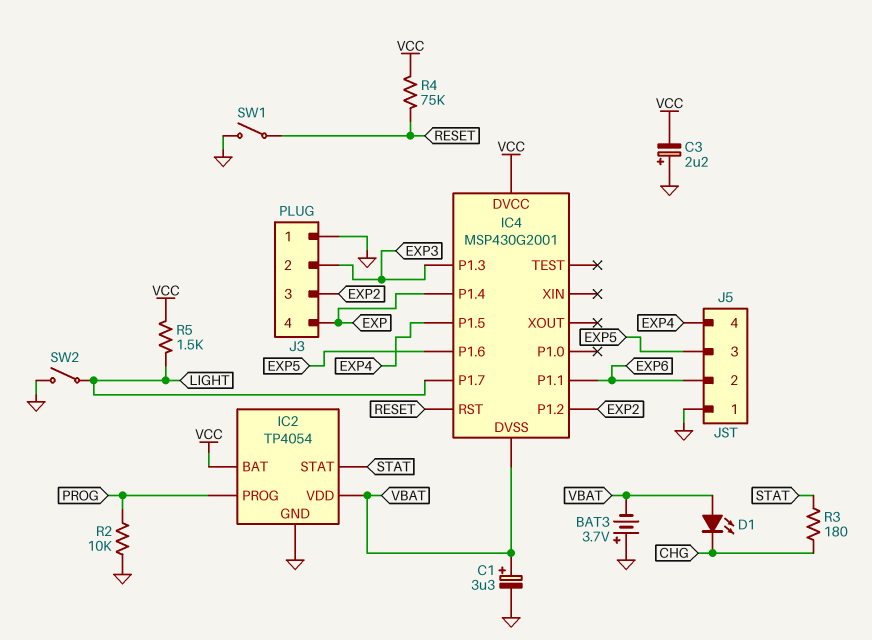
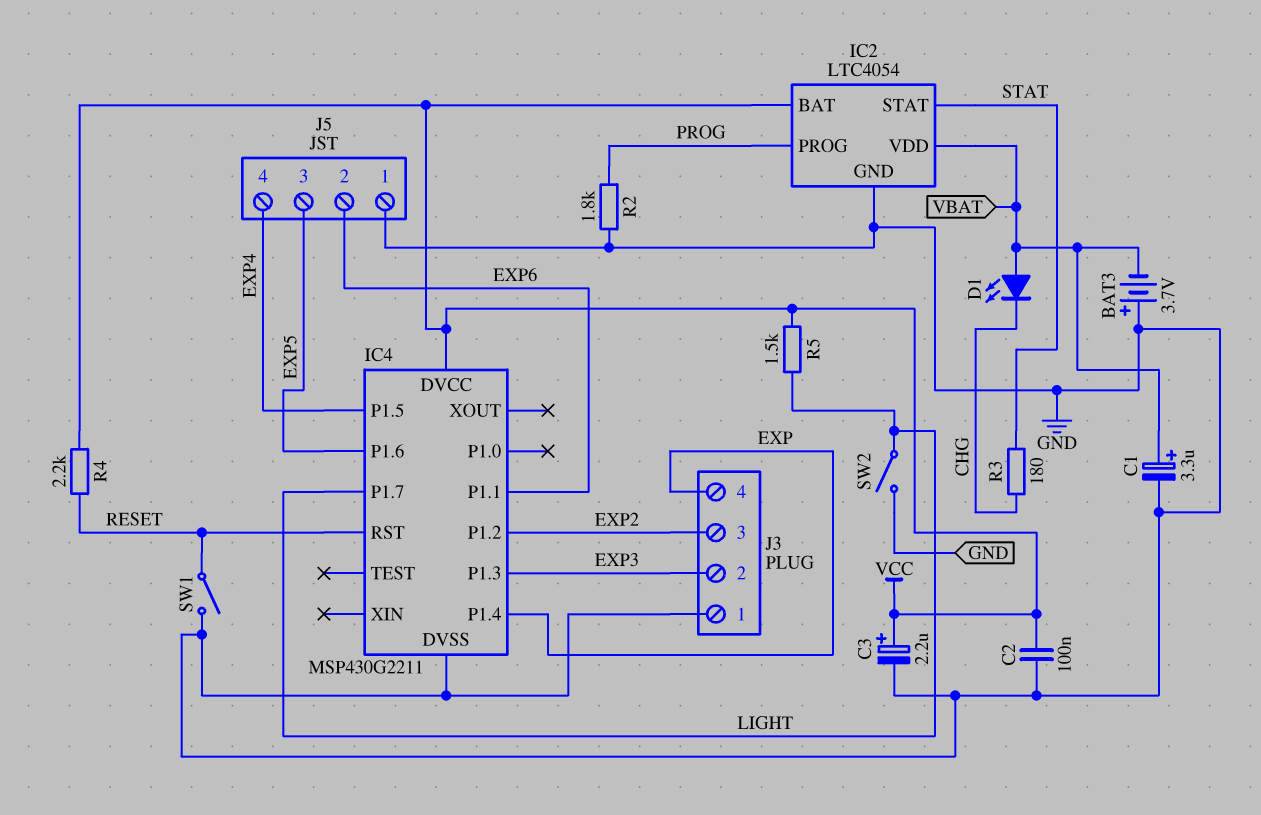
C2: none -> 100nF (GND, VCC)
C3: 2.2uF (plus GND, minus VCC) -> 2.2uF (plus VCC, minus GND)
IC2: TP4054 -> LTC4054
IC4: MSP430G2001 -> MSP430G2211
IC4 pin DVSS: VBAT -> GND
R2: 10k (GND, PROG) -> 1.8k (GND, PROG)
R4: 75k (RESET, VCC) -> 2.2k (RESET, VCC)

